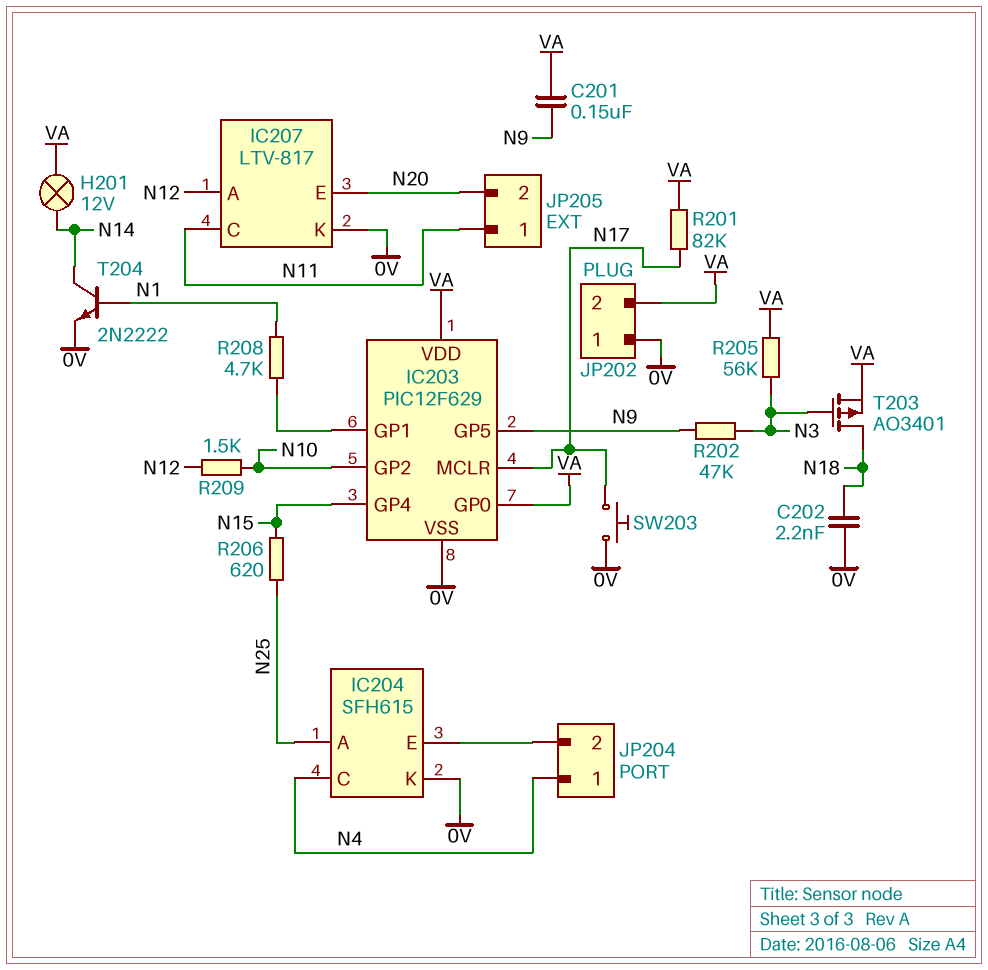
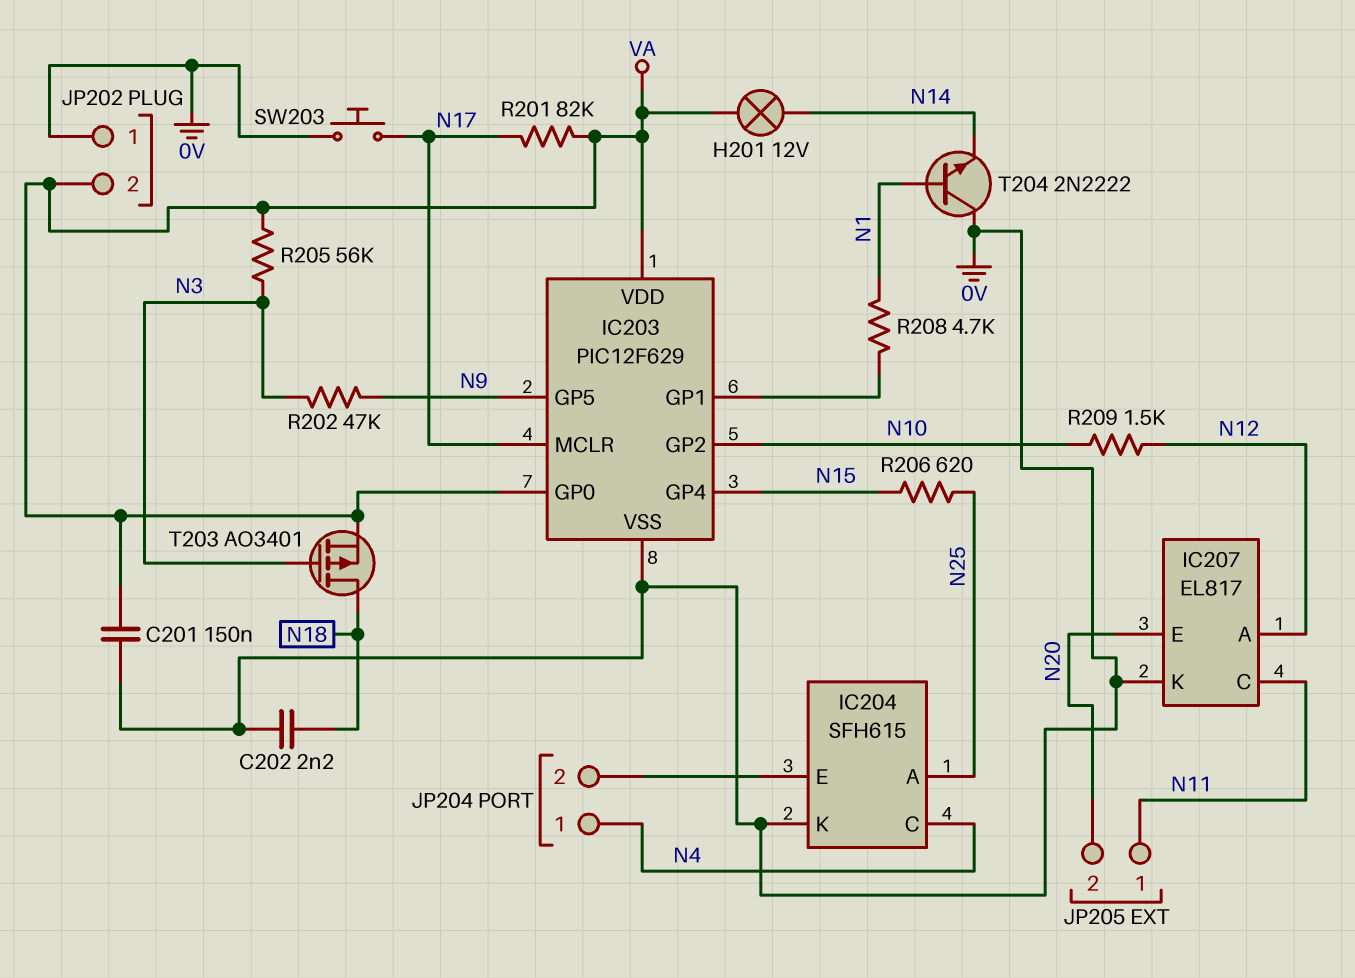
C201: 150nF (N9, VA) -> 150nF (0V, VA)
IC207: LTV-817 -> EL817
T204: NPN 2N2222 (B N1, C N14, E 0V) -> NPN 2N2222 (B N1, C 0V, E N14)

